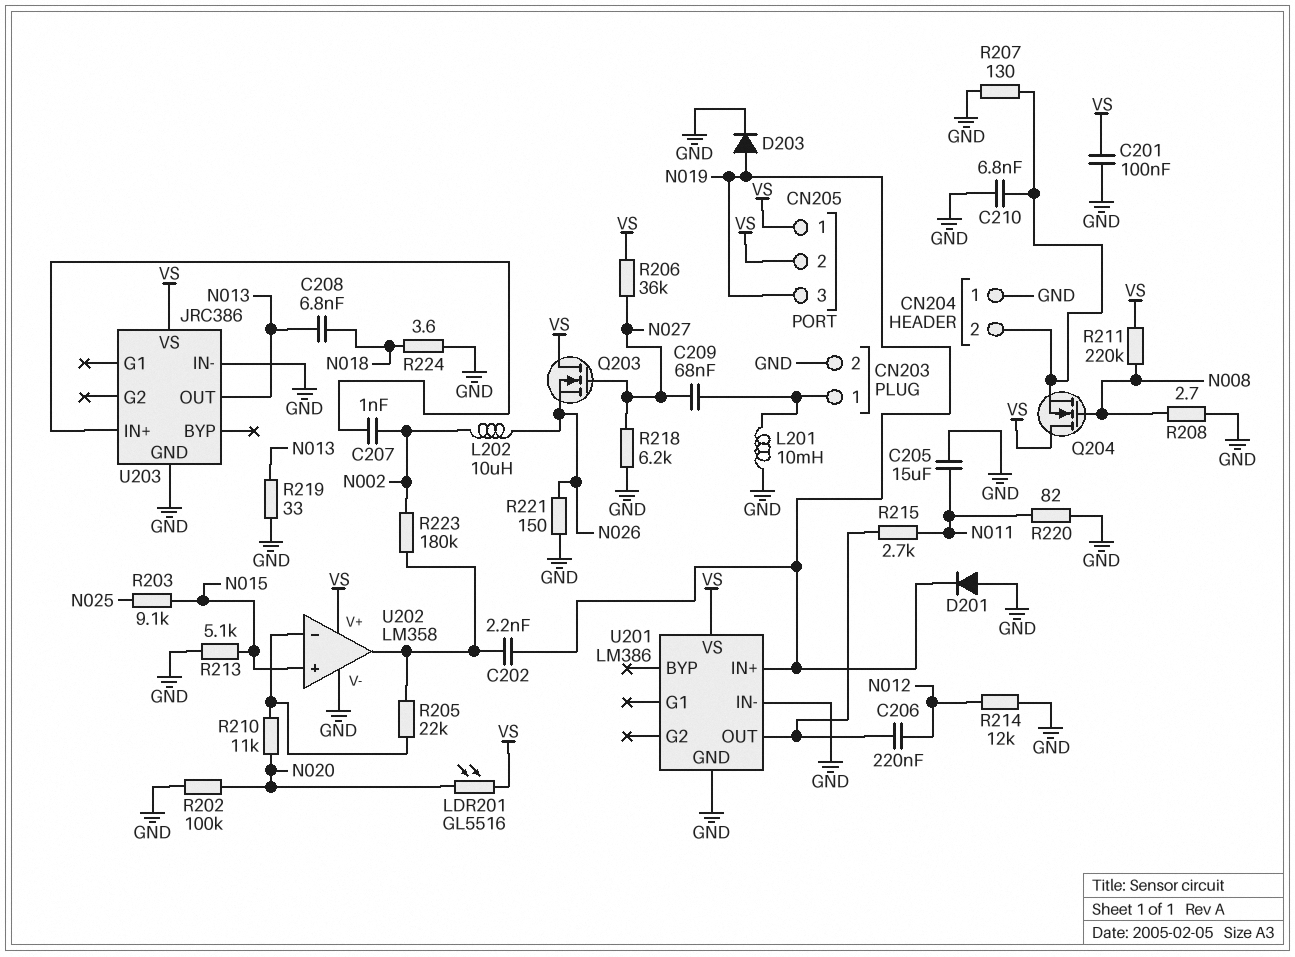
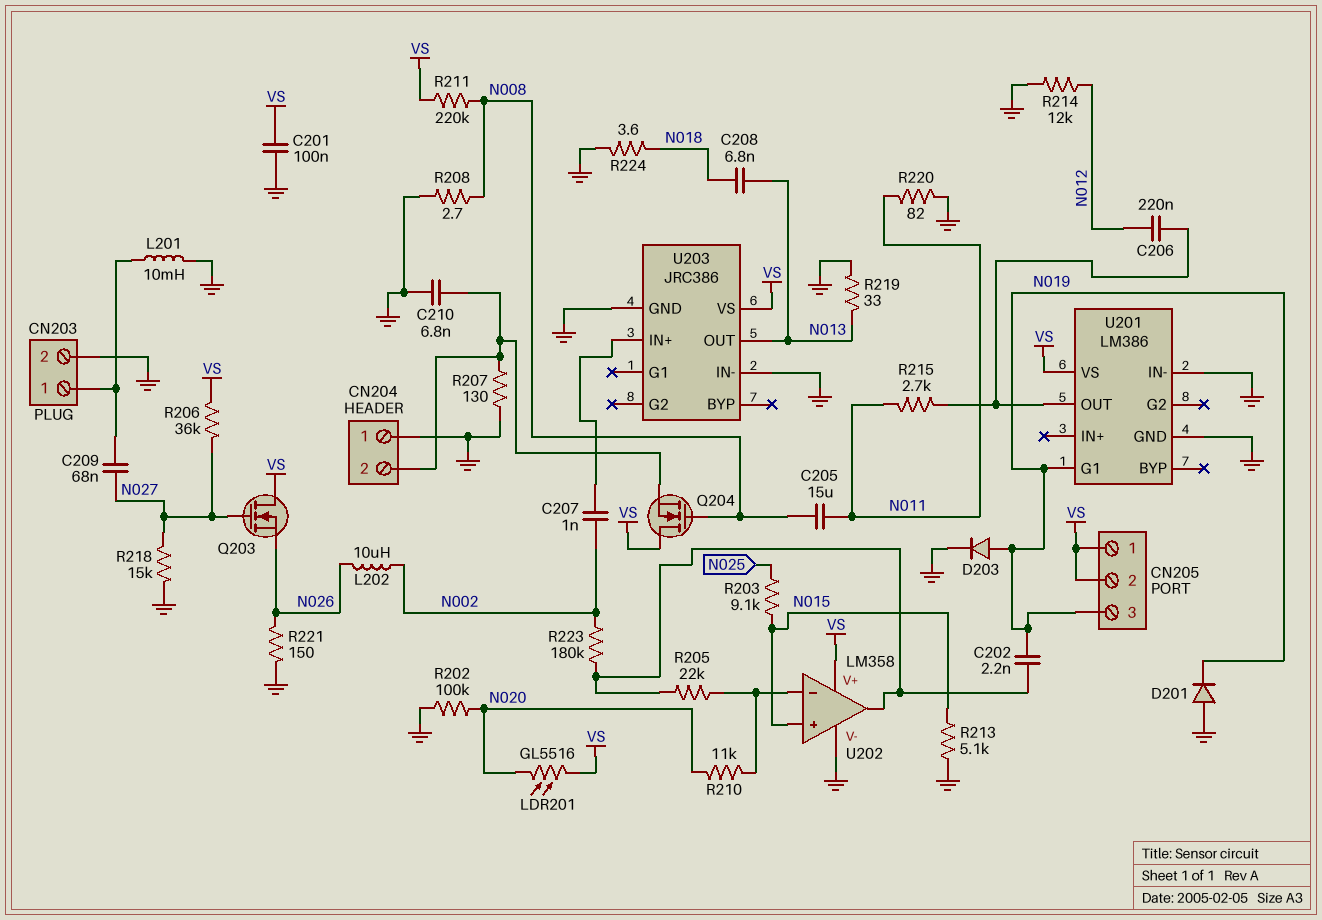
C205: 15uF (GND, N011) -> 15uF (N008, N011)
R218: 6.2k (GND, N027) -> 15k (GND, N027)
U201 pin G1: none -> N019
U201 pin IN+: N019 -> none

